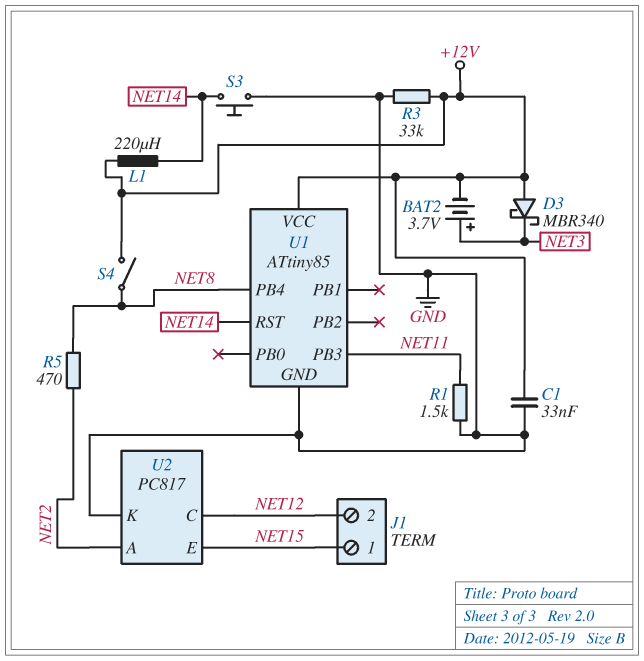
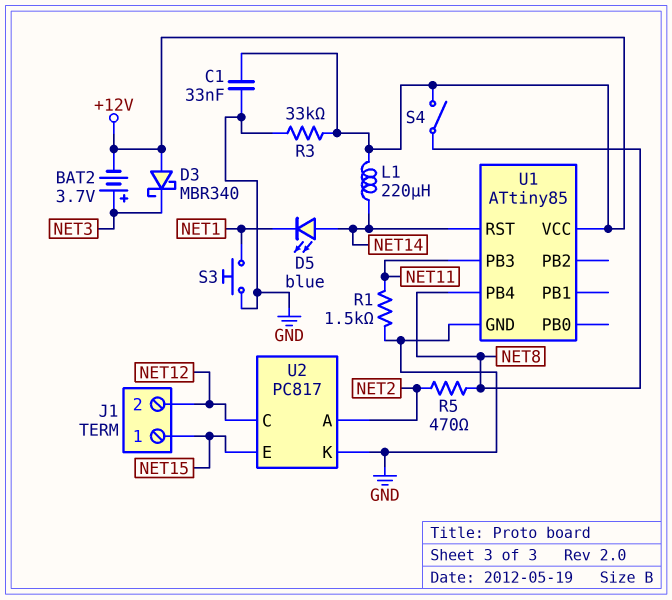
D5: none -> LED blue (A NET14, K NET1)
S3: button (GND, NET14) -> button (GND, NET1)

